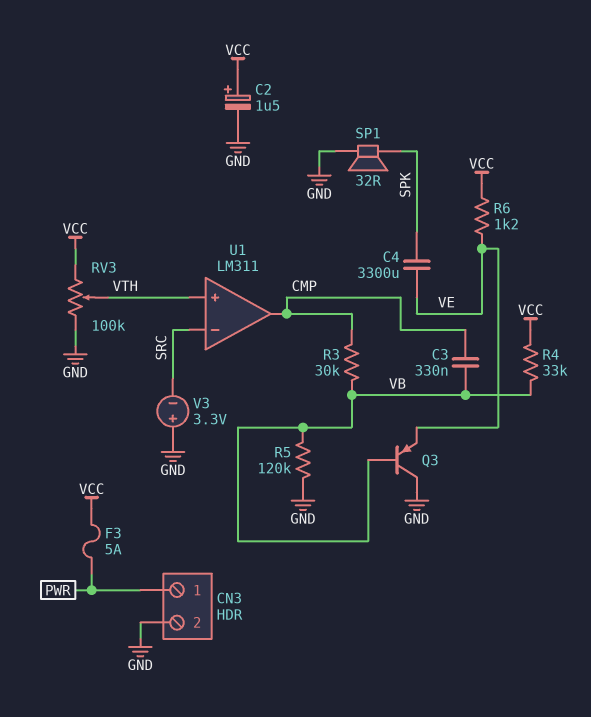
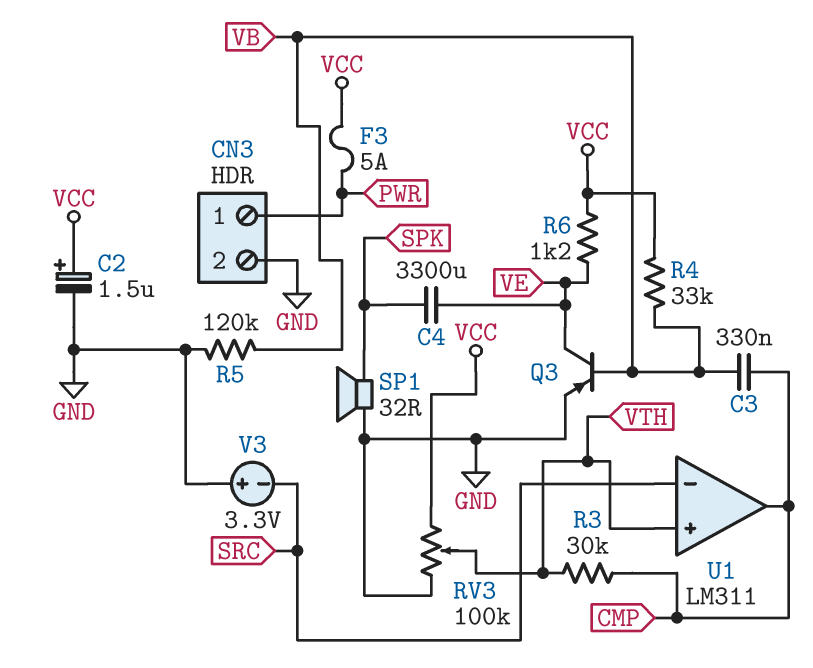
Q3: PNP (B VB, C GND, E VE) -> PNP (B VB, C VE, E GND)
R3: 30k (CMP, VB) -> 30k (CMP, VTH)

